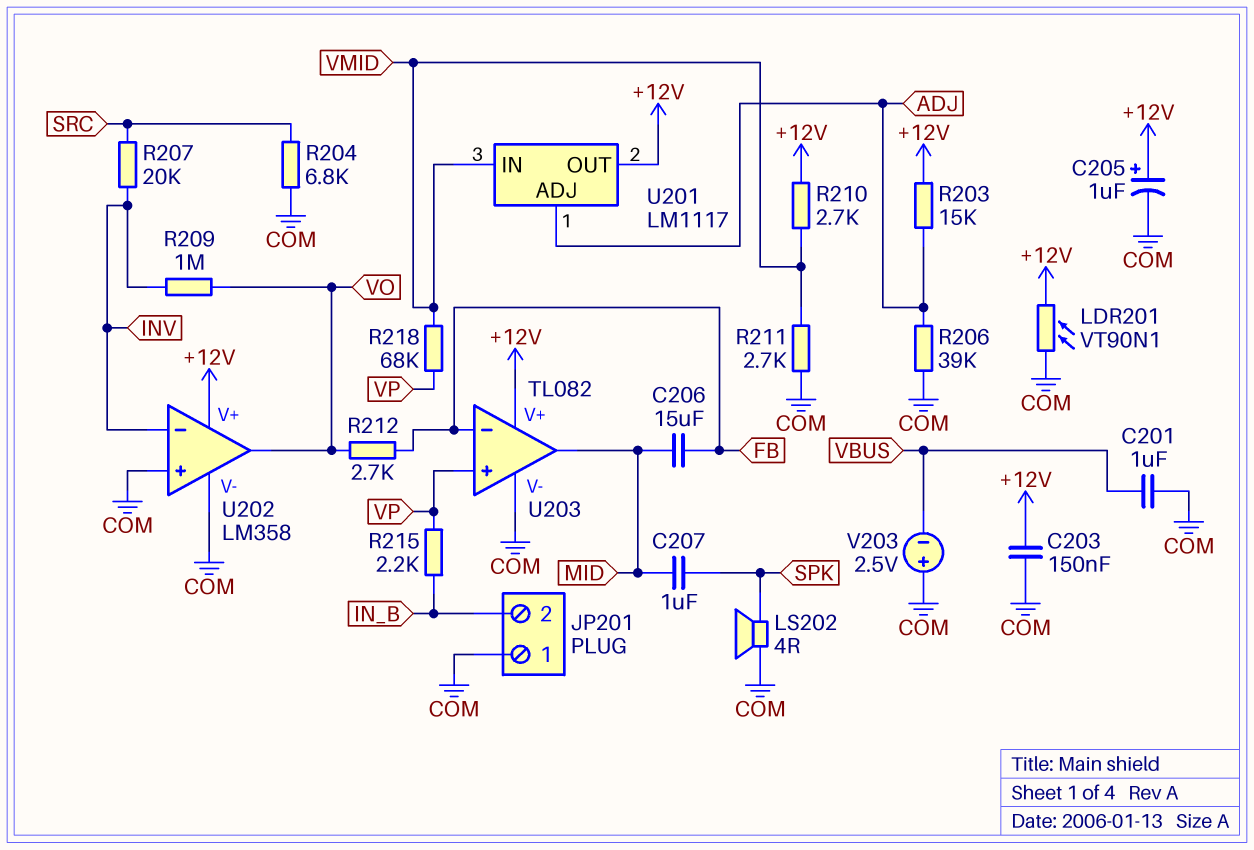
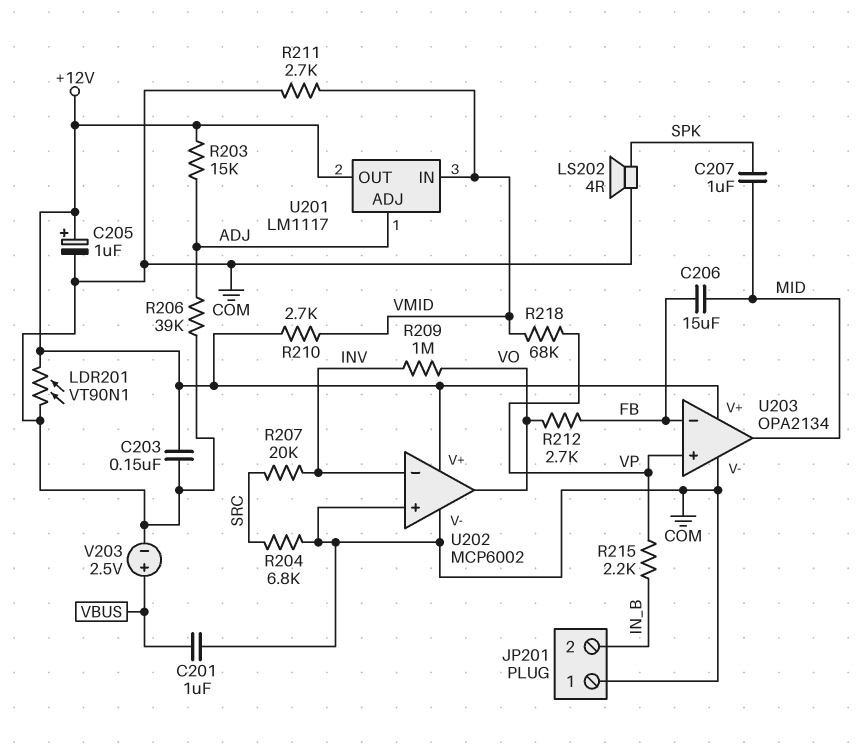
U202: LM358 -> MCP6002
U203: TL082 -> OPA2134
V203: 2.5V (plus COM, minus VBUS) -> 2.5V (plus VBUS, minus COM)

